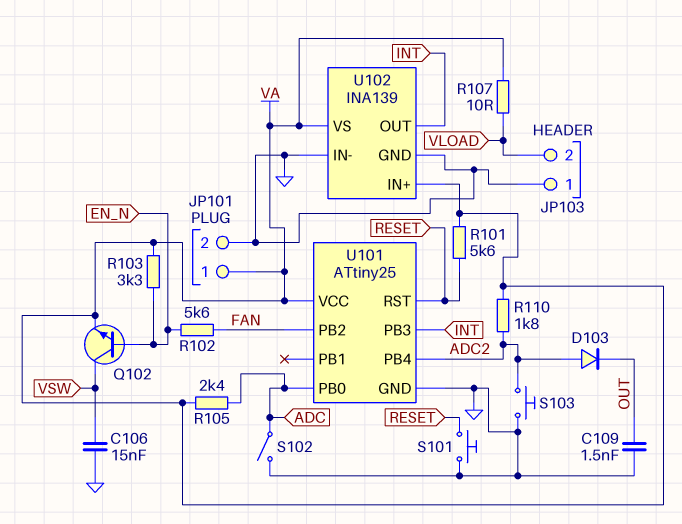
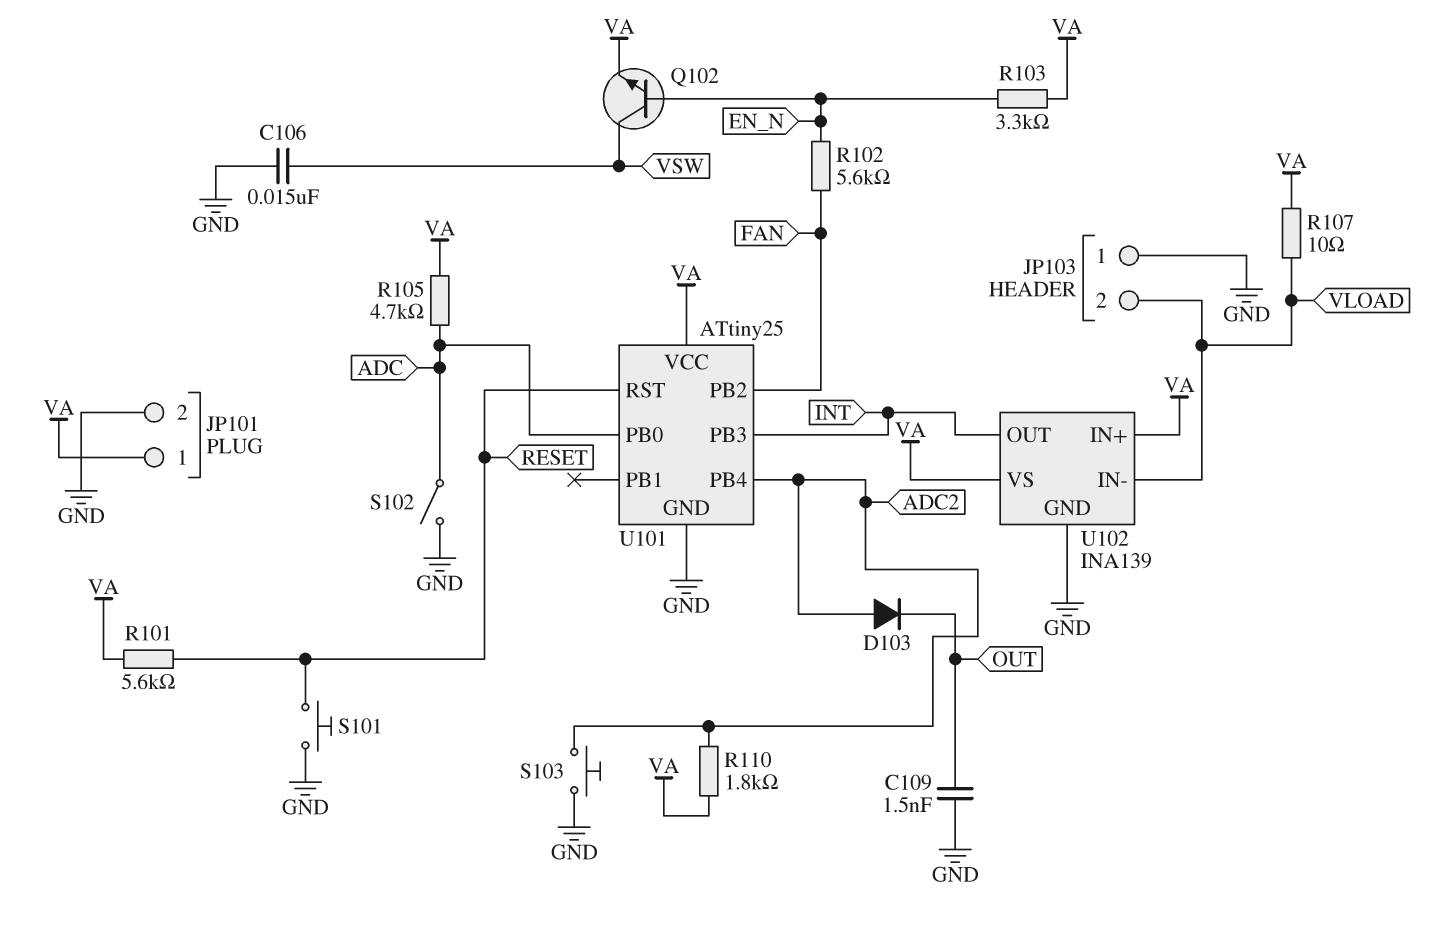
R105: 2.4k (ADC, VA) -> 4.7k (ADC, VA)
U102 pin IN-: GND -> VLOAD

